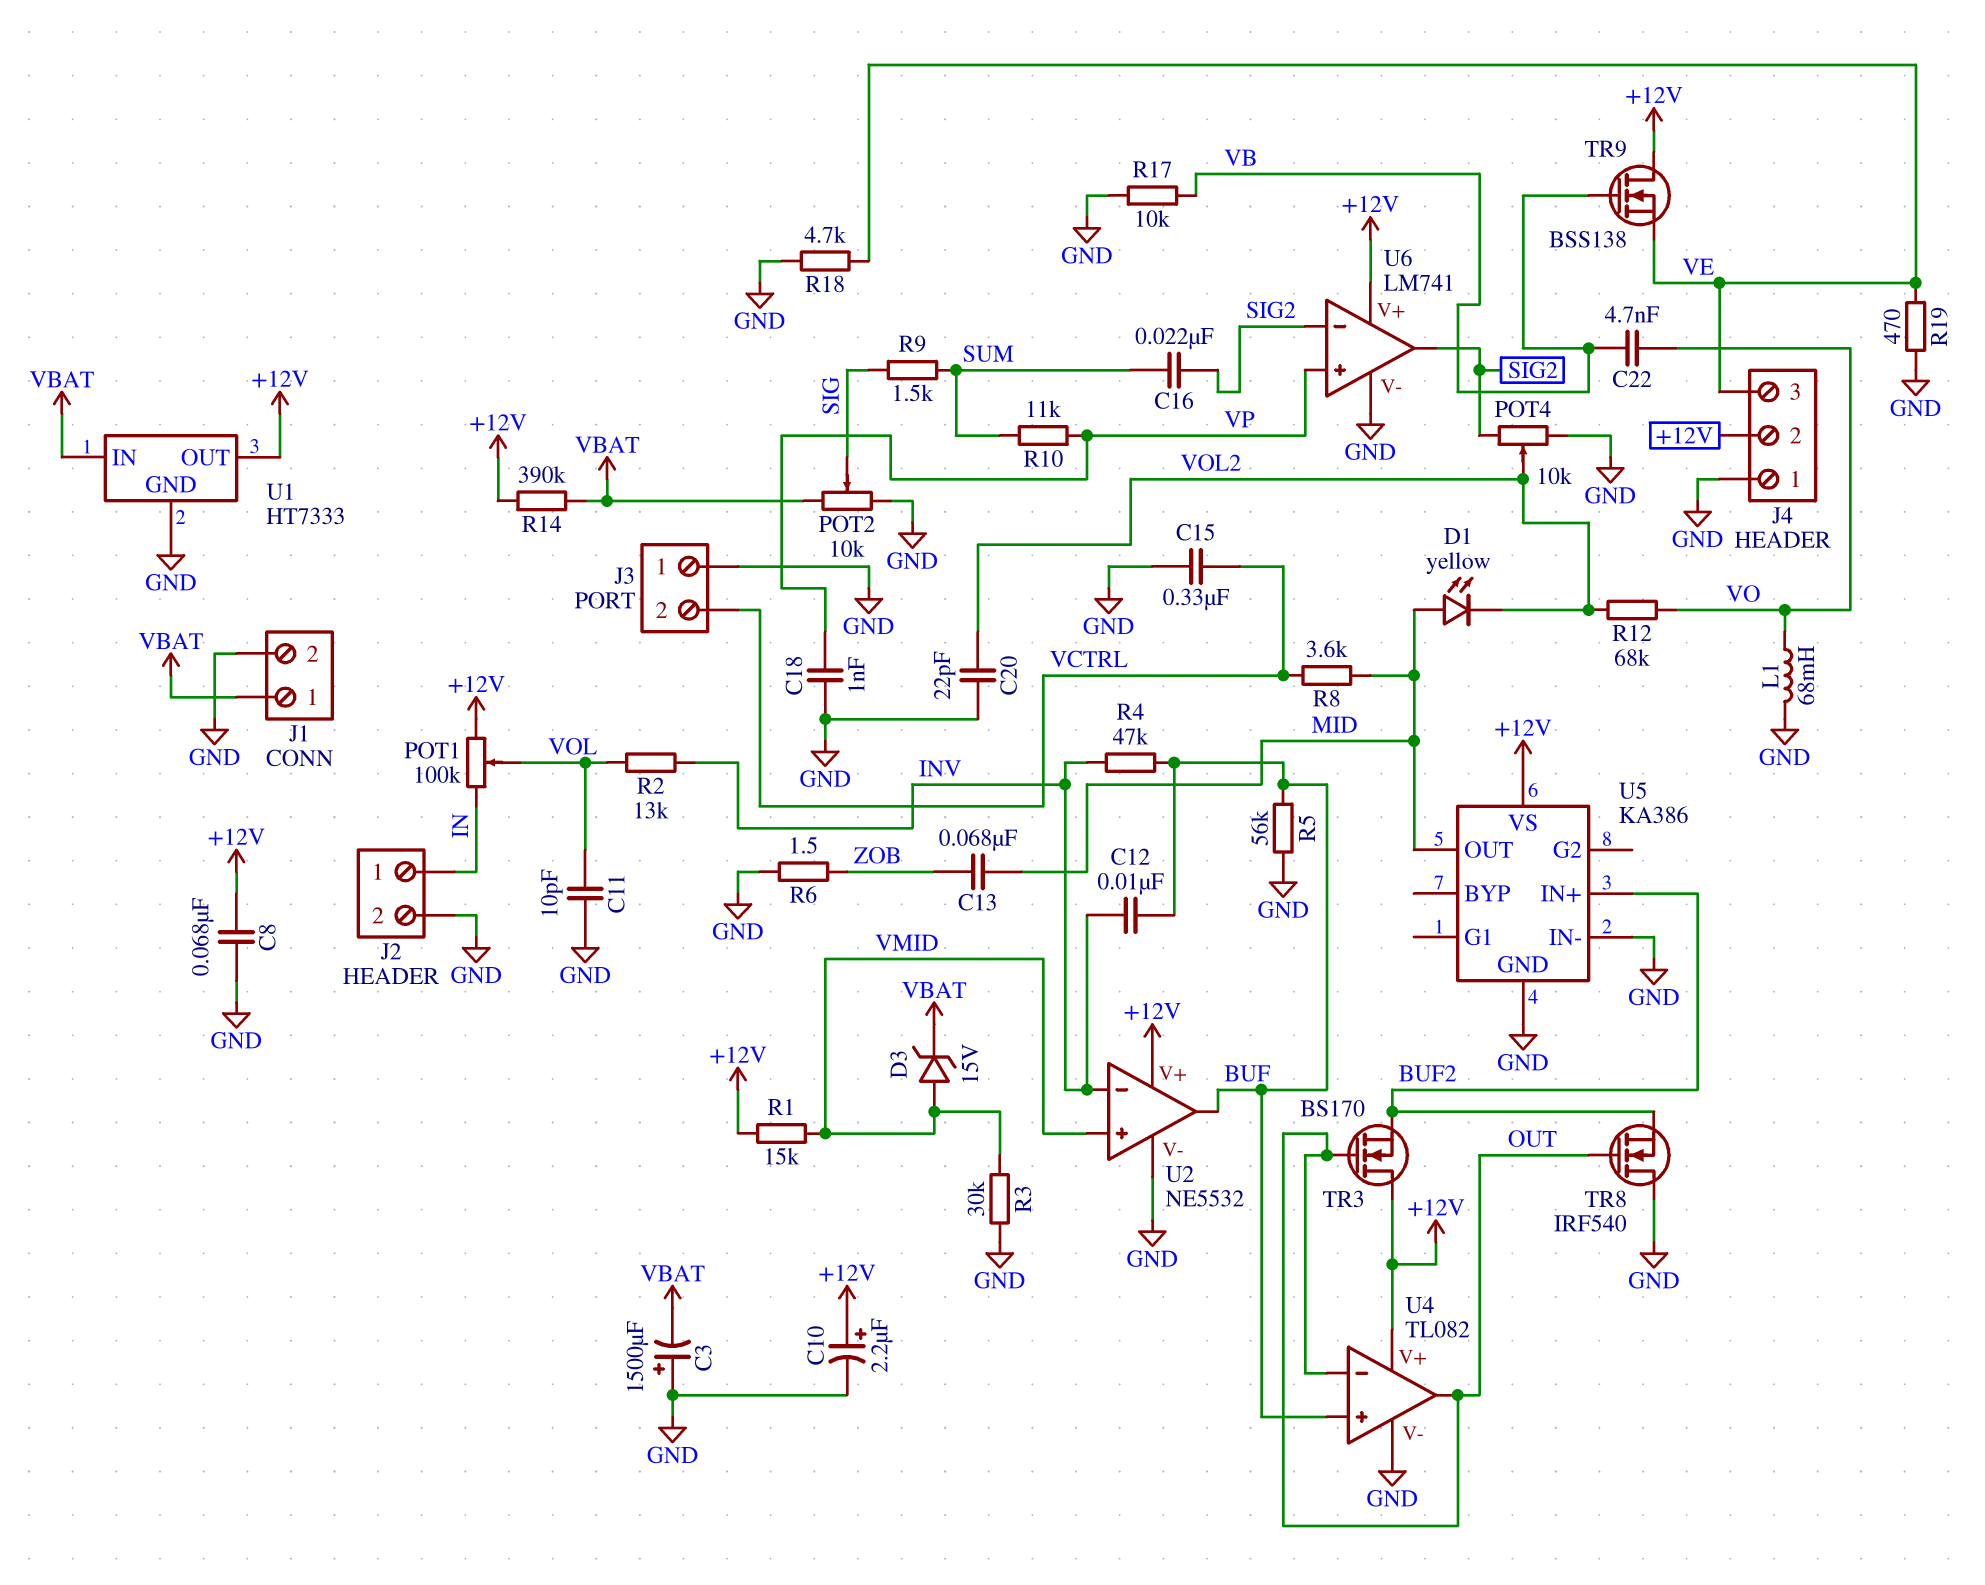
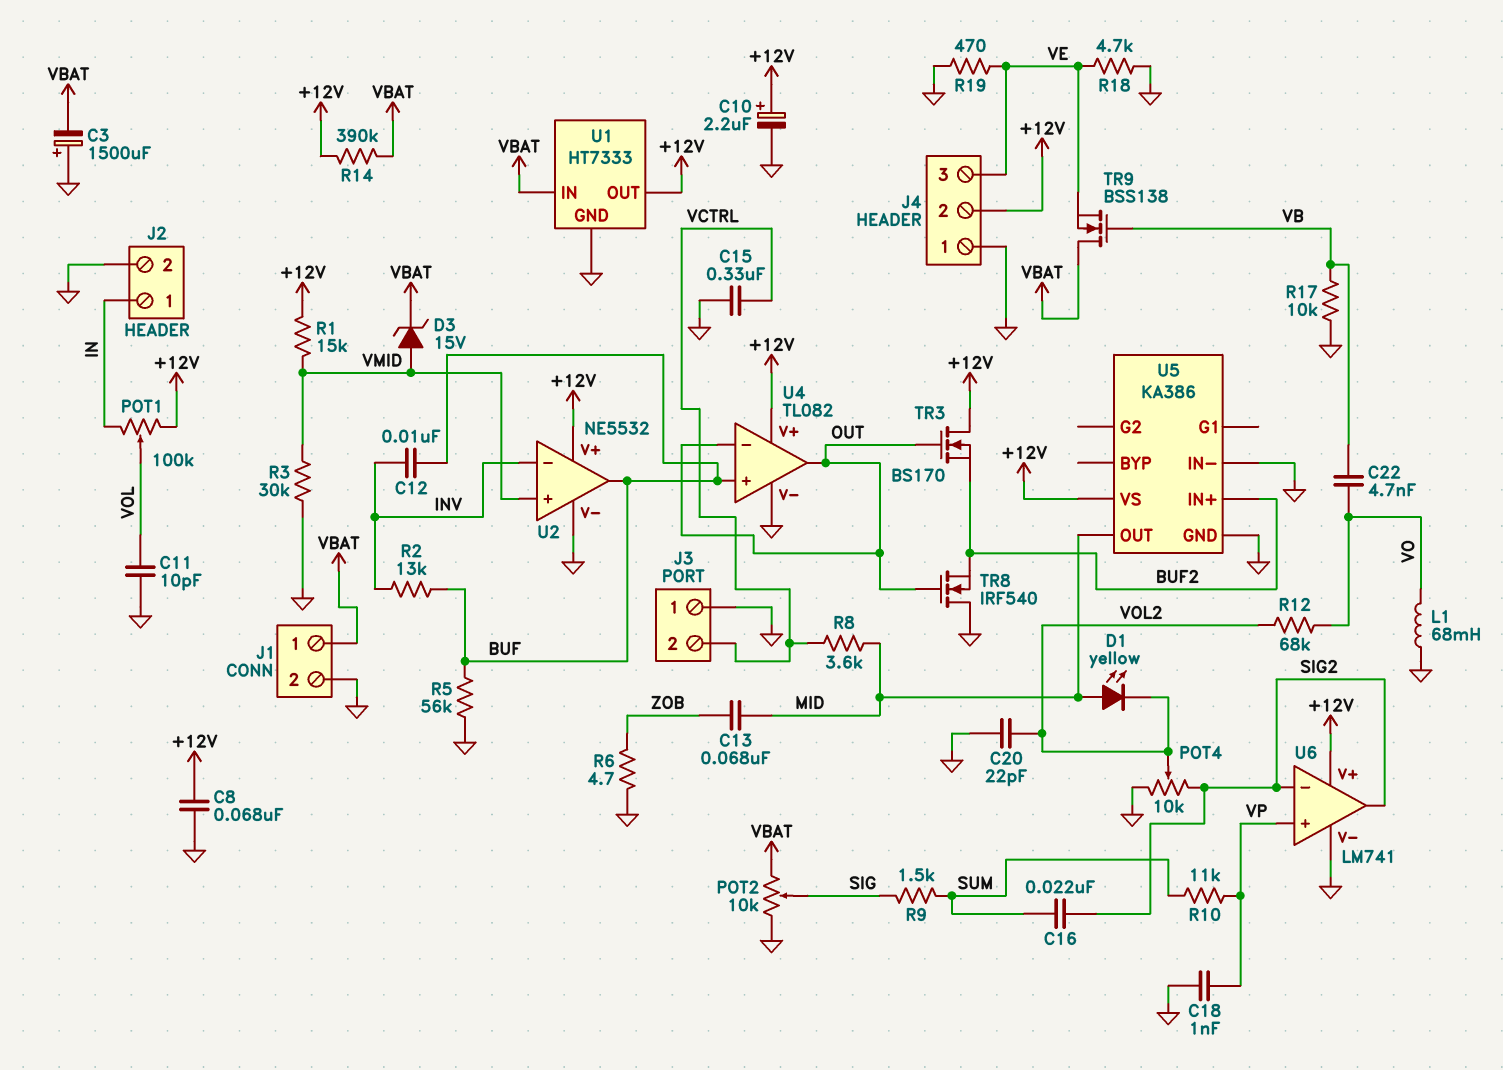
R2: 13k (INV, VOL) -> 13k (BUF, INV)
R4: 47k (BUF, INV) -> none
R6: 1.5 (GND, ZOB) -> 4.7 (GND, ZOB)
TR9: NMOS BSS138 (G VB, D +12V, S VE) -> NMOS BSS138 (G VB, D VBAT, S VE)

